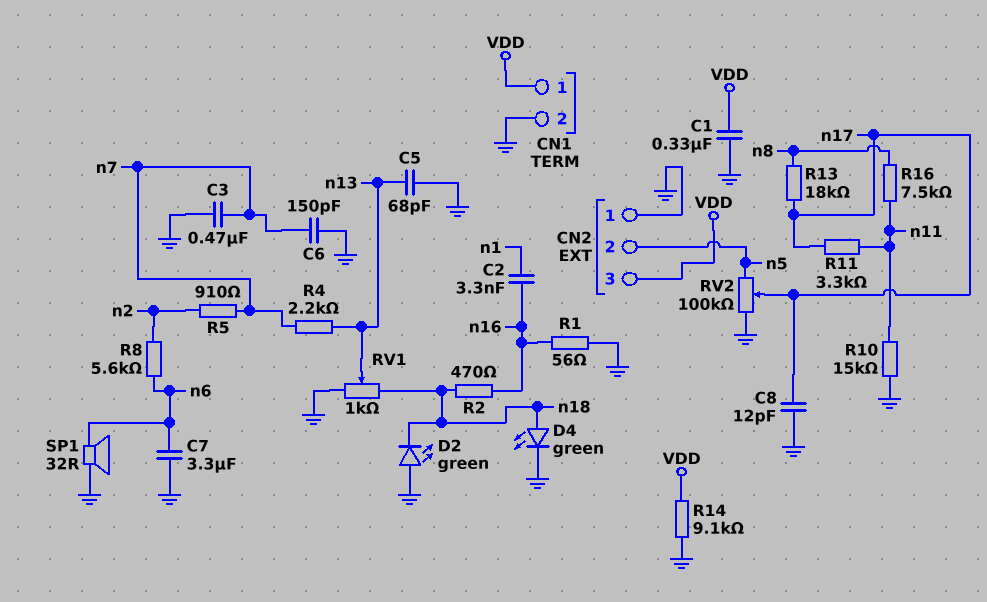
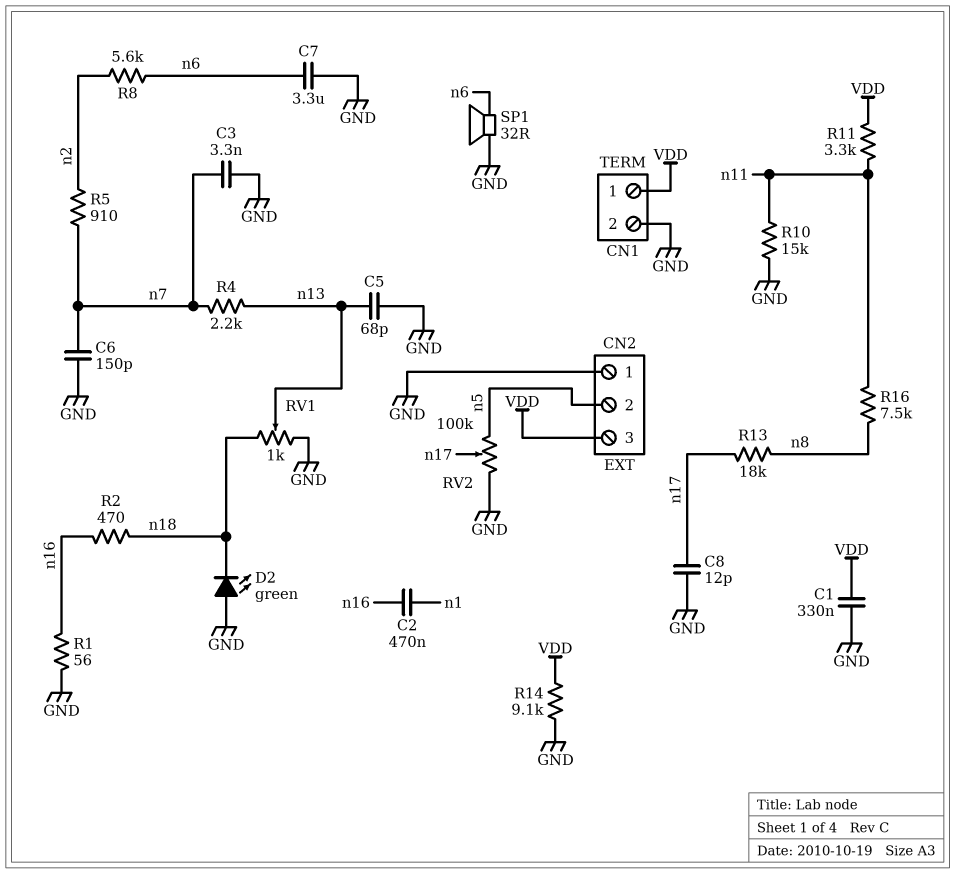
C2: 3.3nF (n1, n16) -> 470nF (n1, n16)
C3: 470nF (GND, n7) -> 3.3nF (GND, n7)
D4: LED green (A n18, K GND) -> none
R11: 3.3k (n11, n17) -> 3.3k (VDD, n11)

